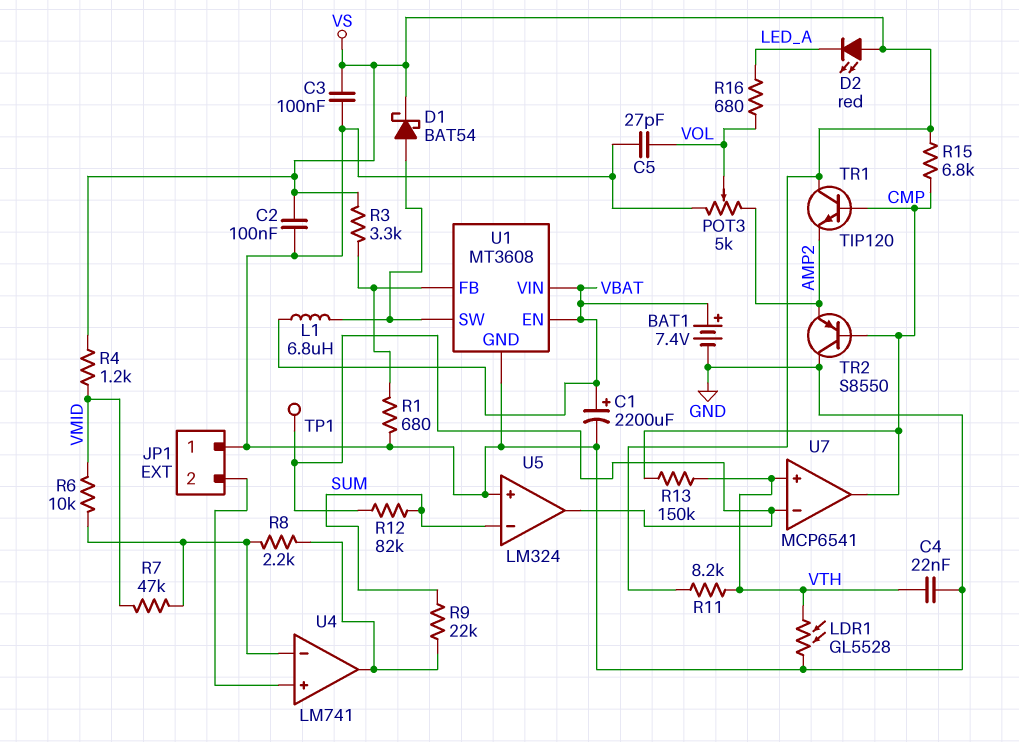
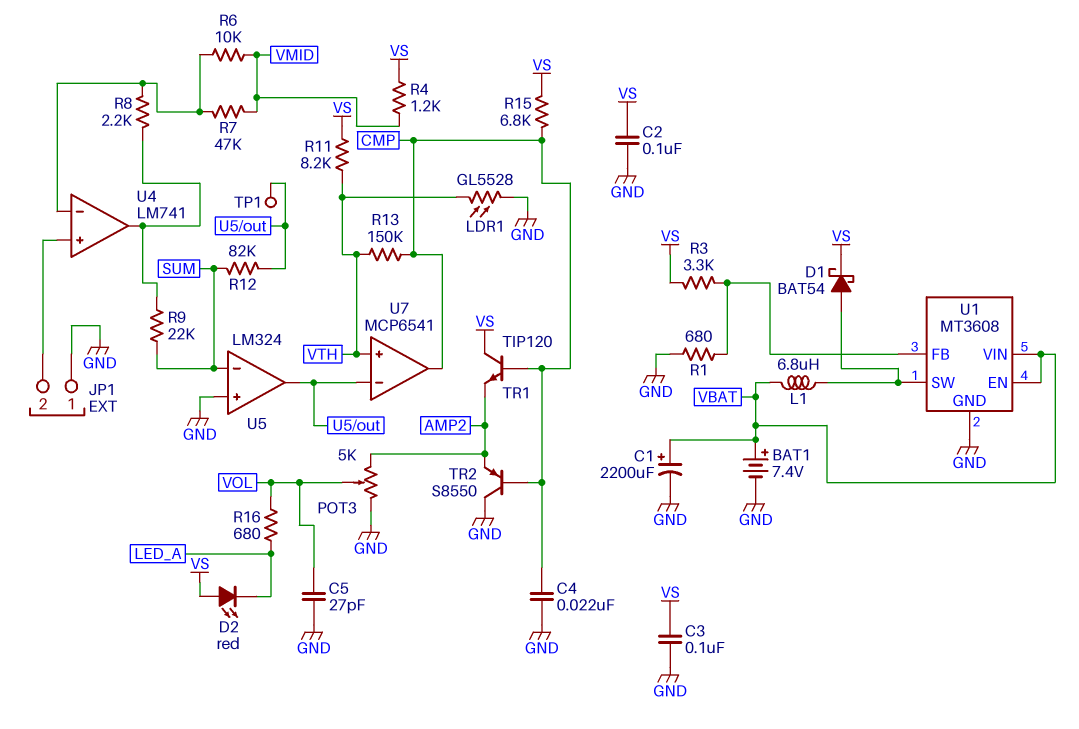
C4: 22nF (GND, VTH) -> 22nF (CMP, GND)

